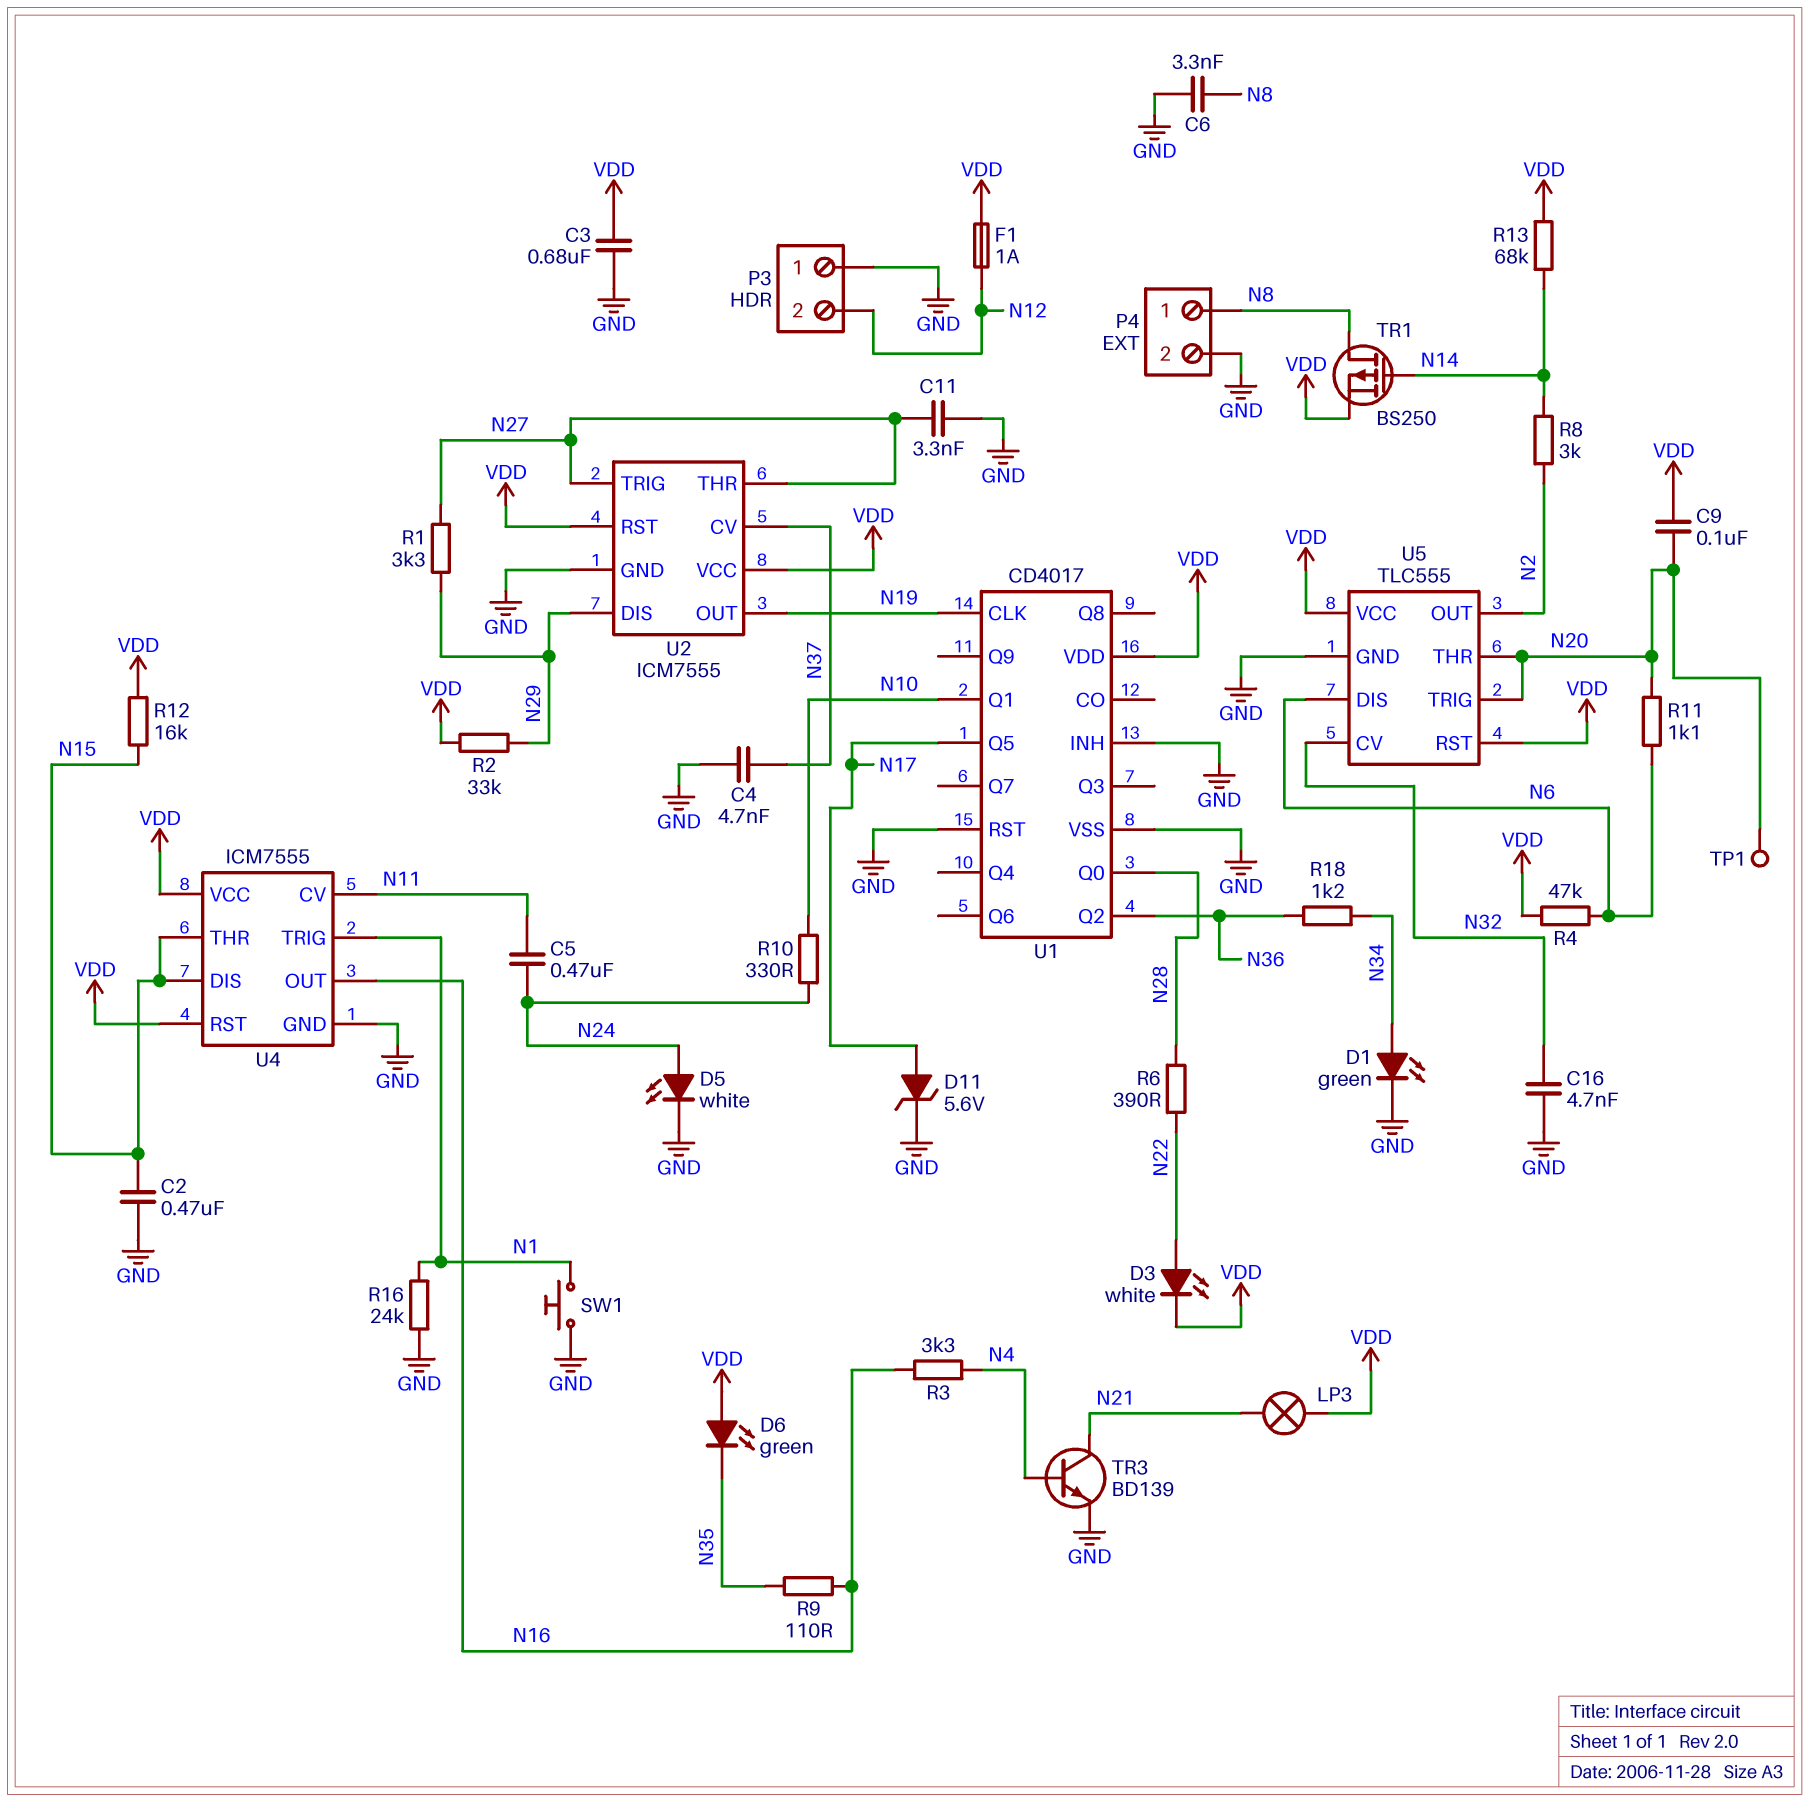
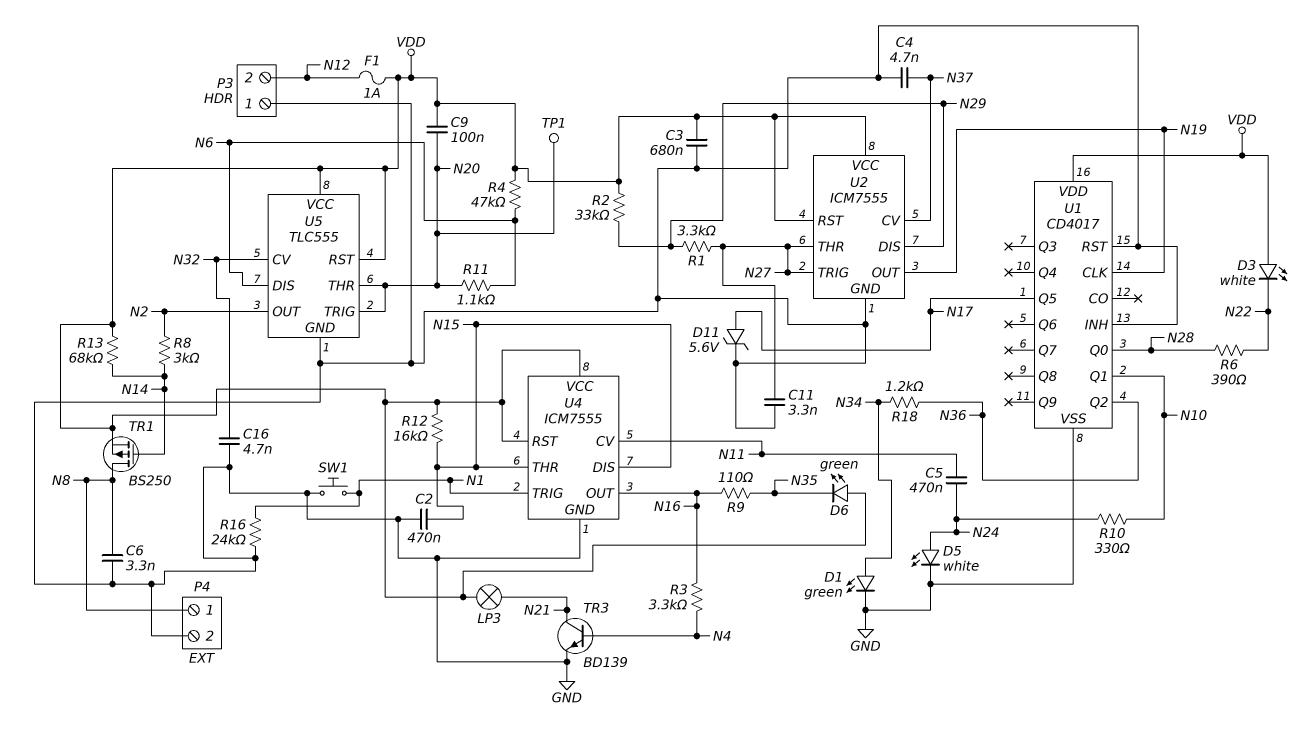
D3: LED white (A N22, K VDD) -> LED white (A VDD, K N22)

